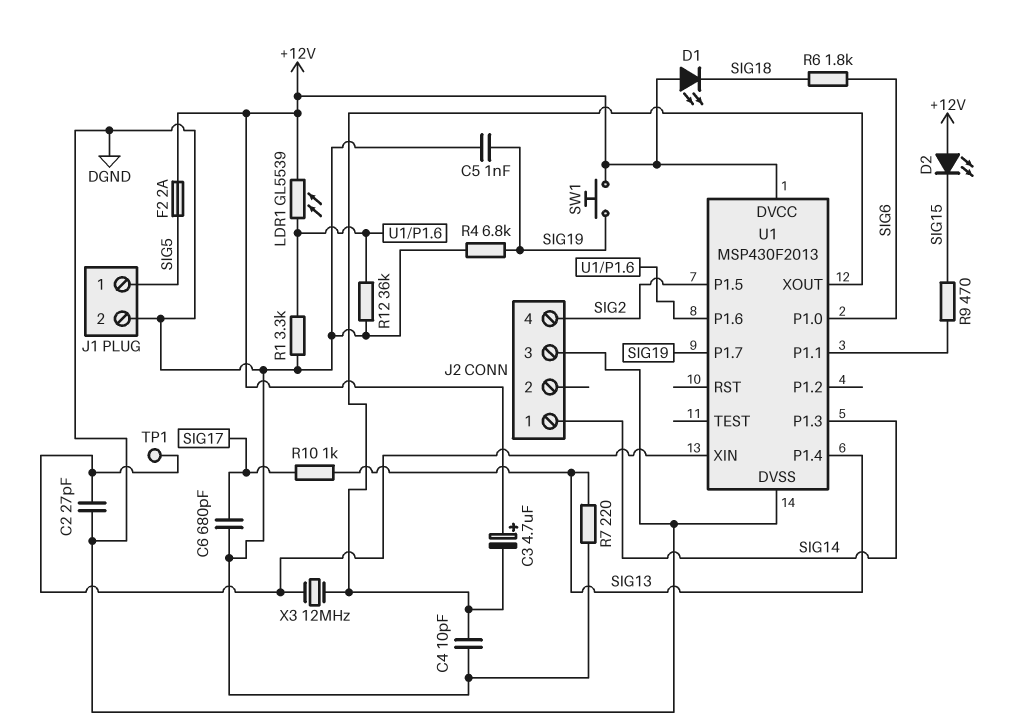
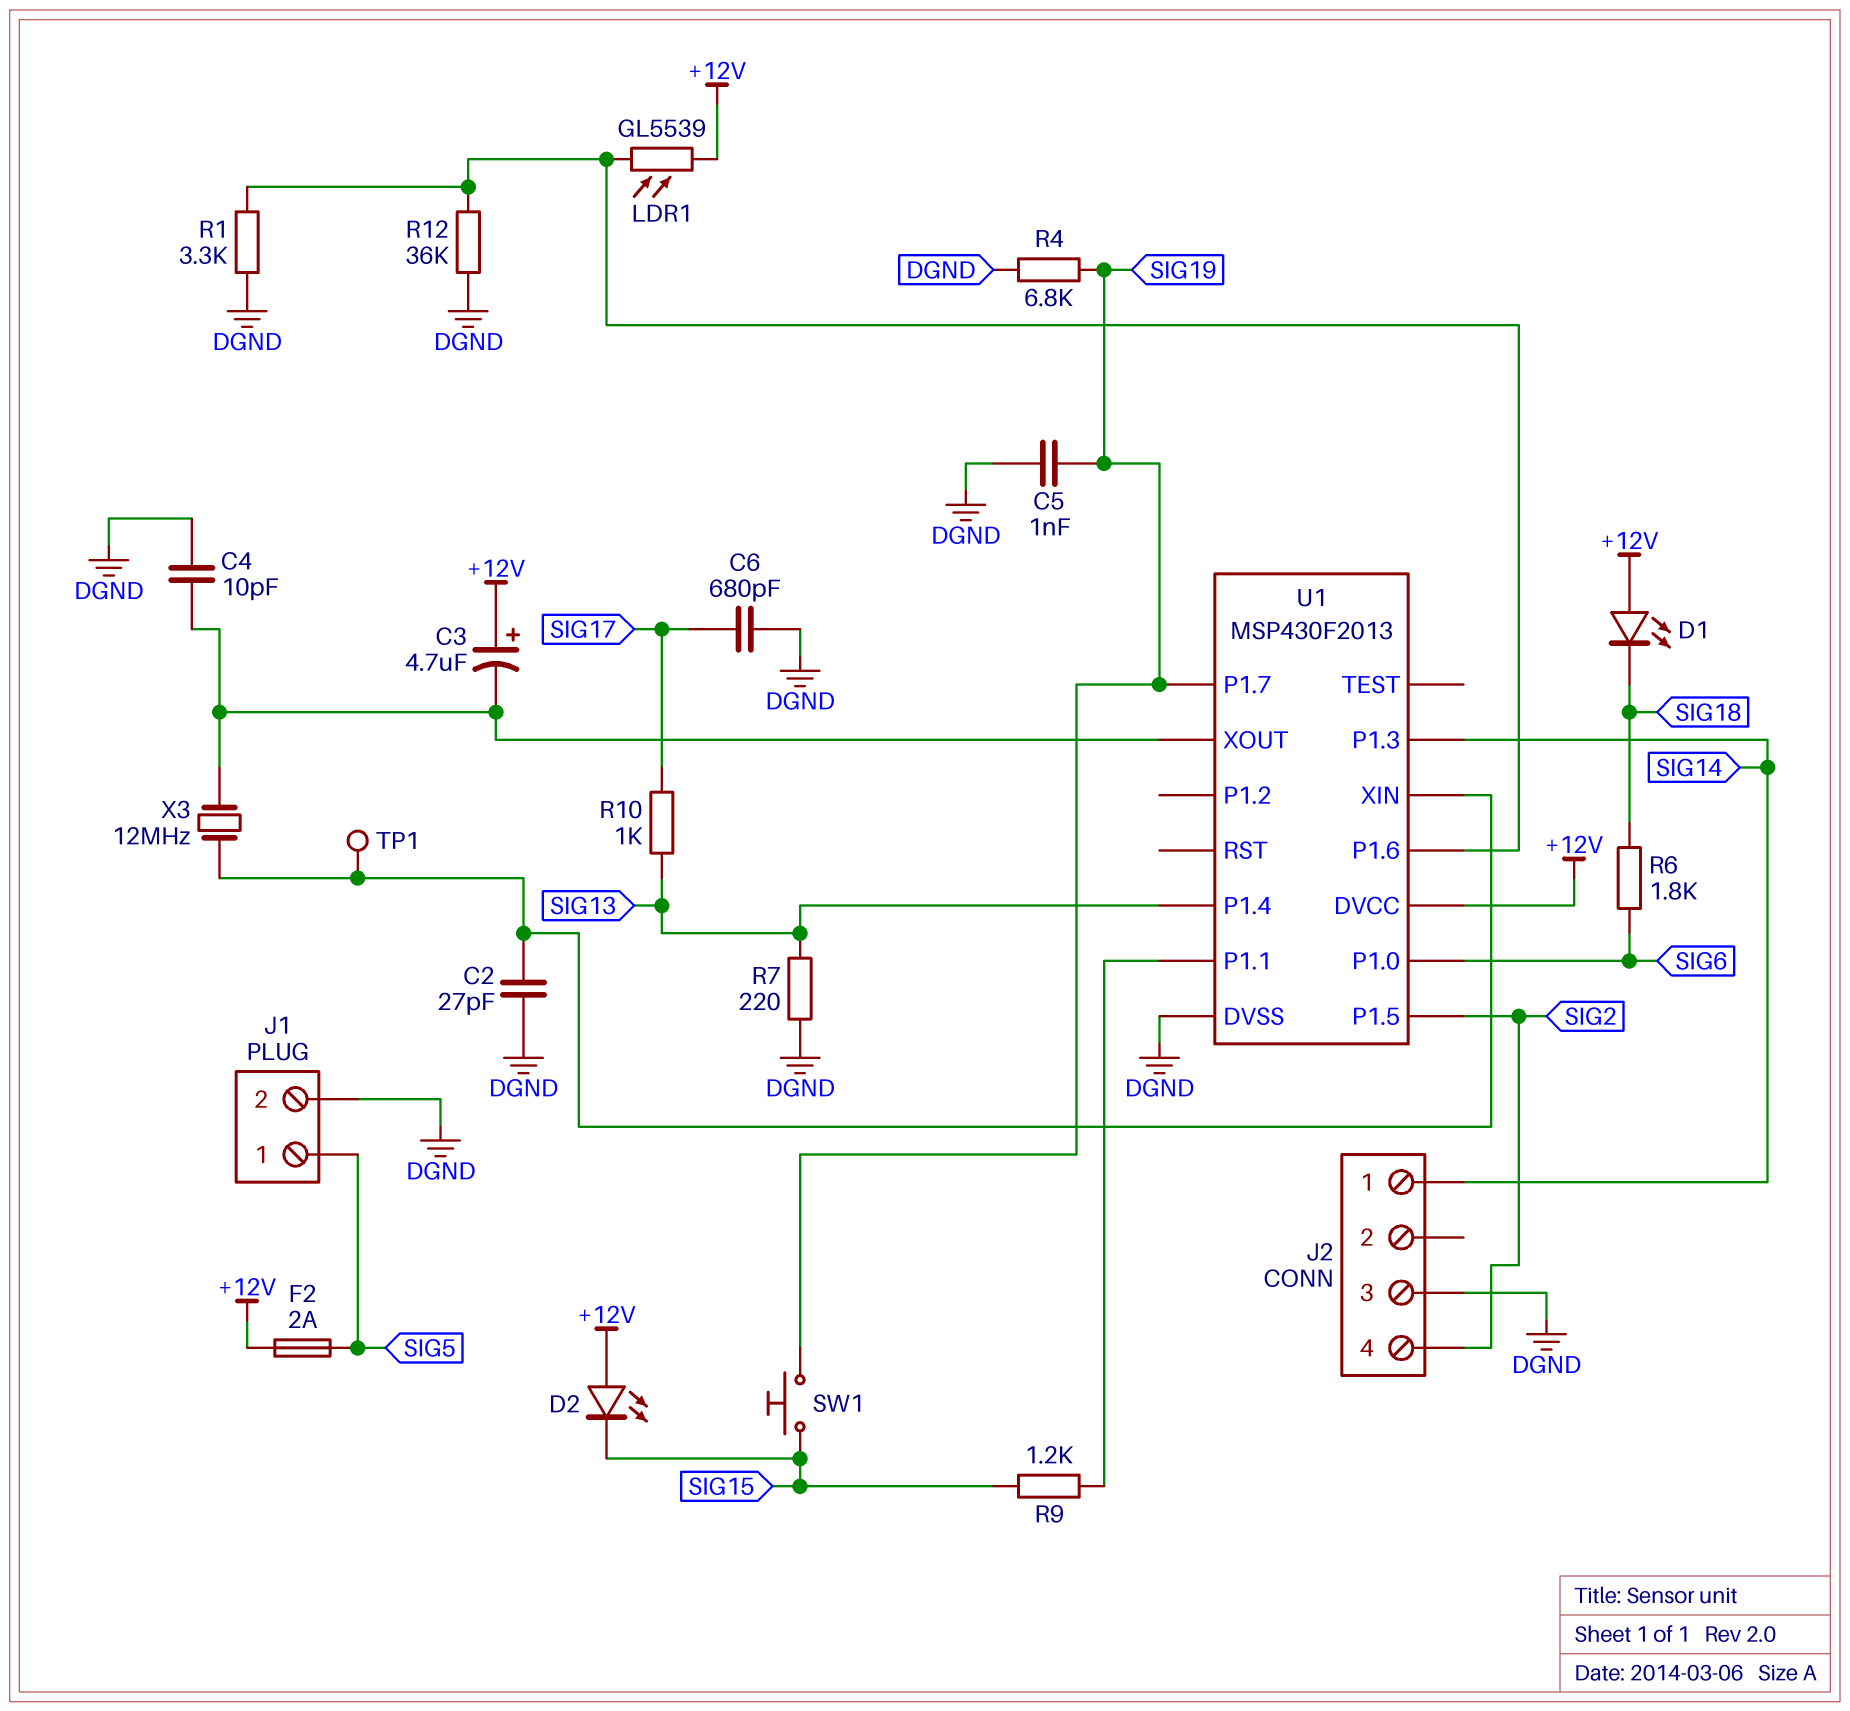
R9: 470 (SIG15, U1/P1.1) -> 1.2k (SIG15, U1/P1.1)
SW1: button (+12V, SIG19) -> button (SIG15, SIG19)

